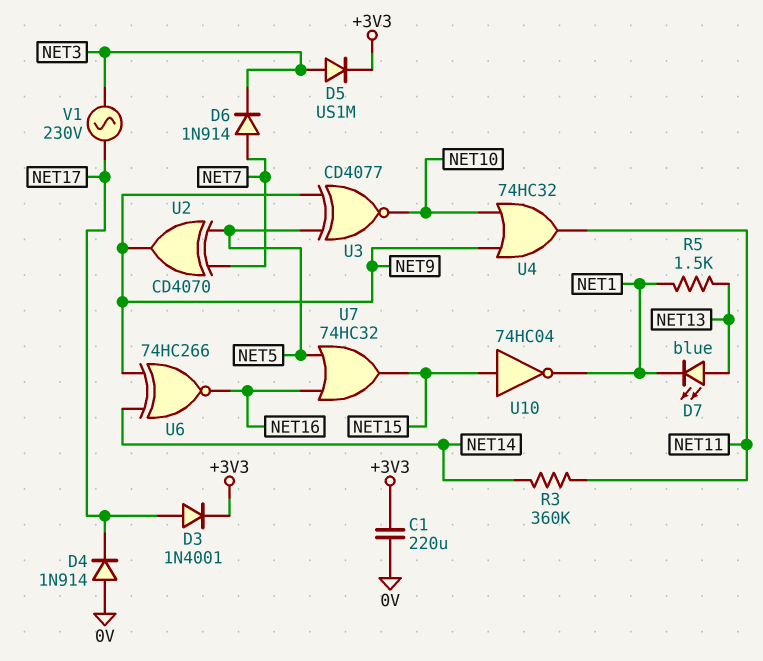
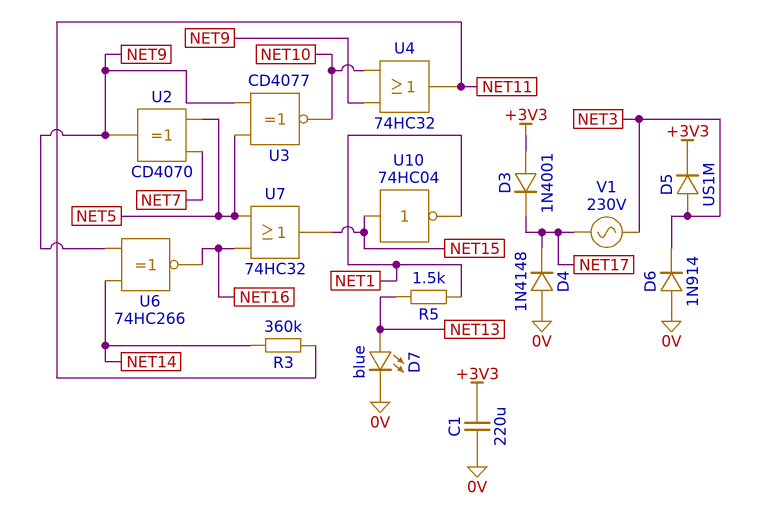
D3: diode 1N4001 (A NET17, K +3V3) -> diode 1N4001 (A +3V3, K NET17)
D4: diode 1N914 (A 0V, K NET17) -> diode 1N4148 (A 0V, K NET17)
D6: diode 1N914 (A NET7, K NET3) -> diode 1N914 (A 0V, K NET3)
D7: LED blue (A NET13, K NET1) -> LED blue (A NET13, K 0V)

